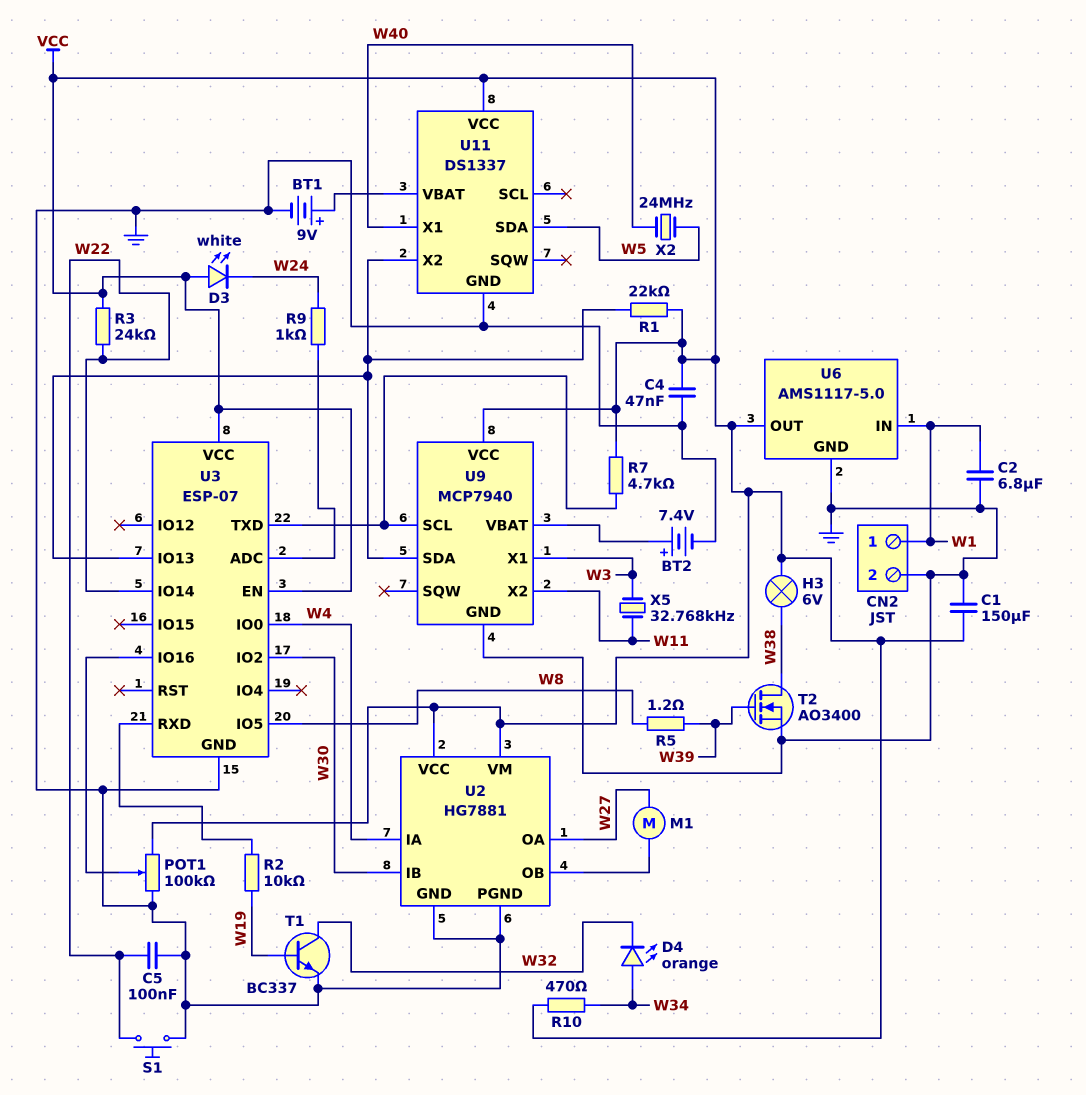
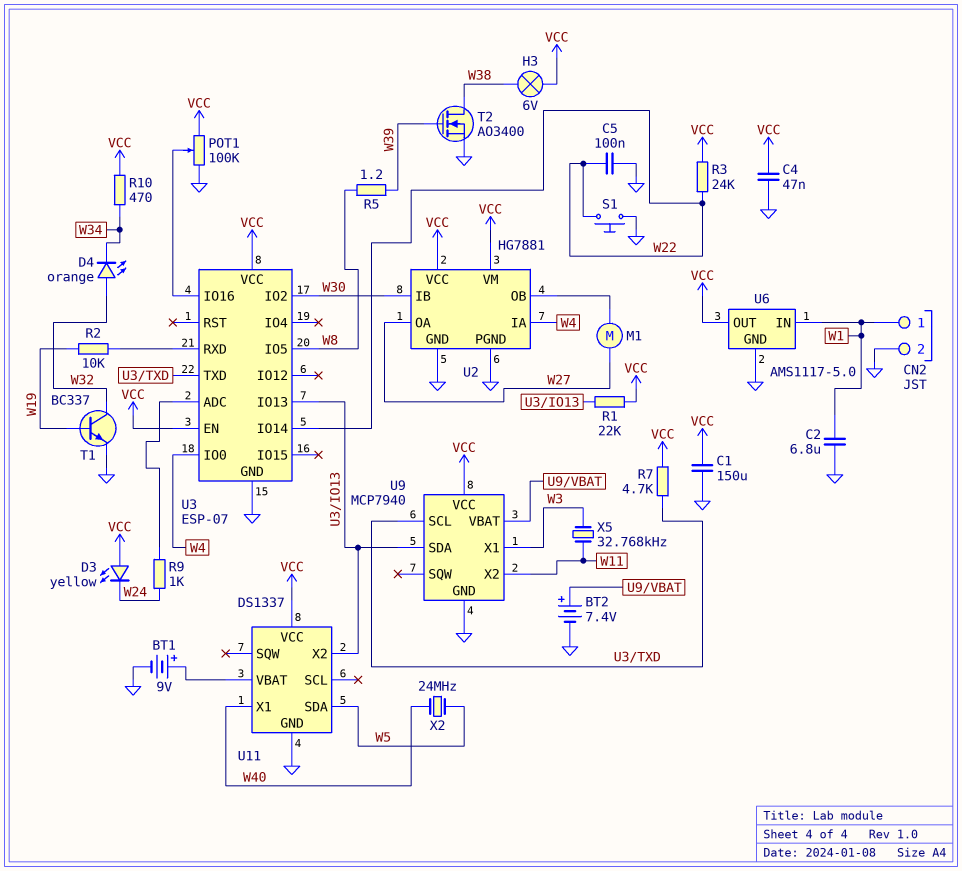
D3: LED white (A VCC, K W24) -> LED yellow (A VCC, K W24)
D4: LED orange (A W34, K W32) -> LED orange (A W32, K W34)

